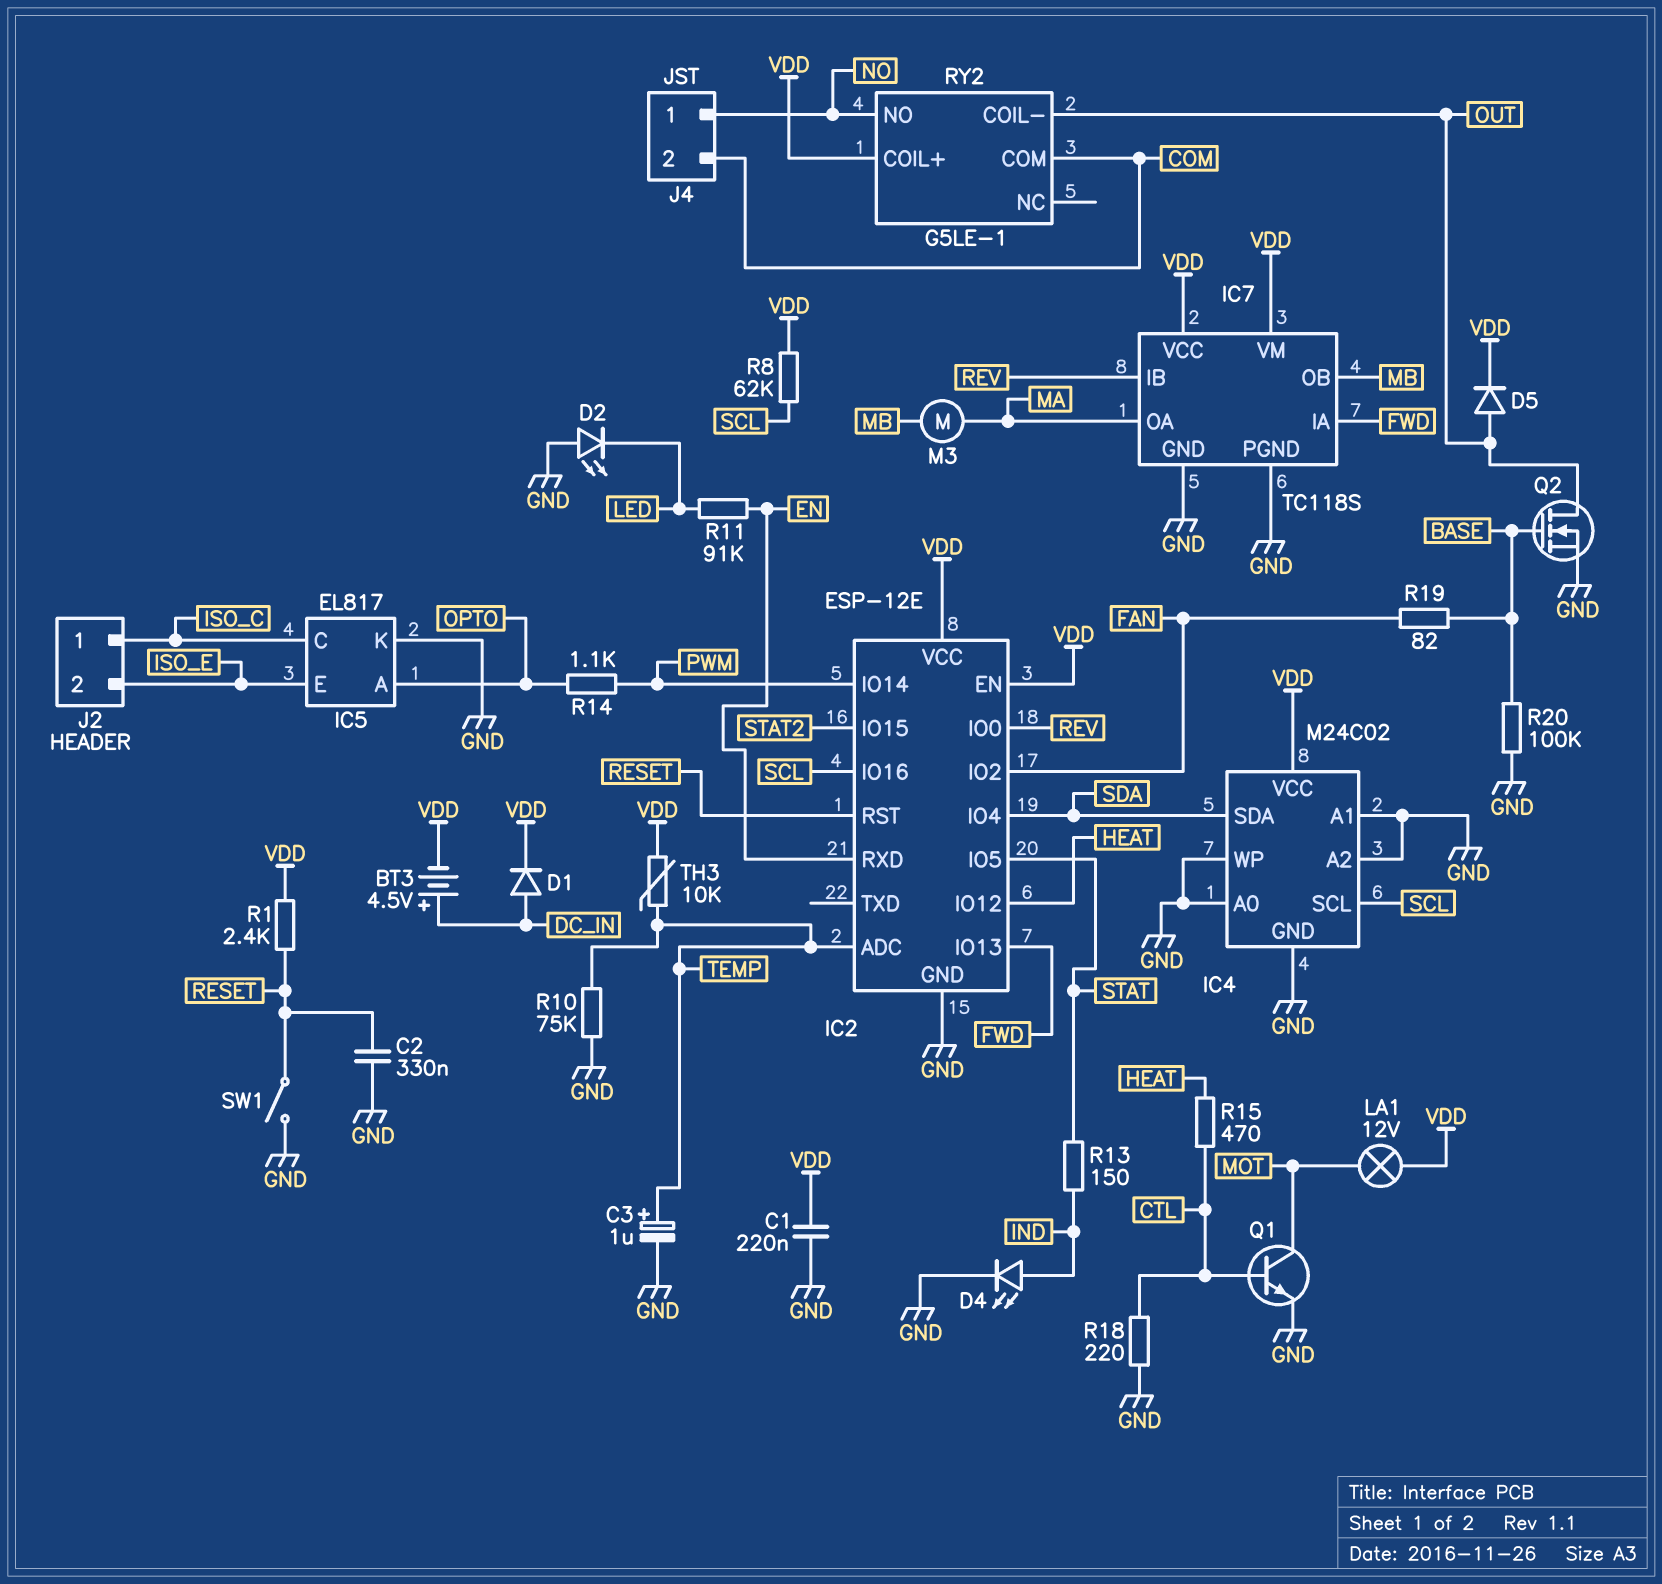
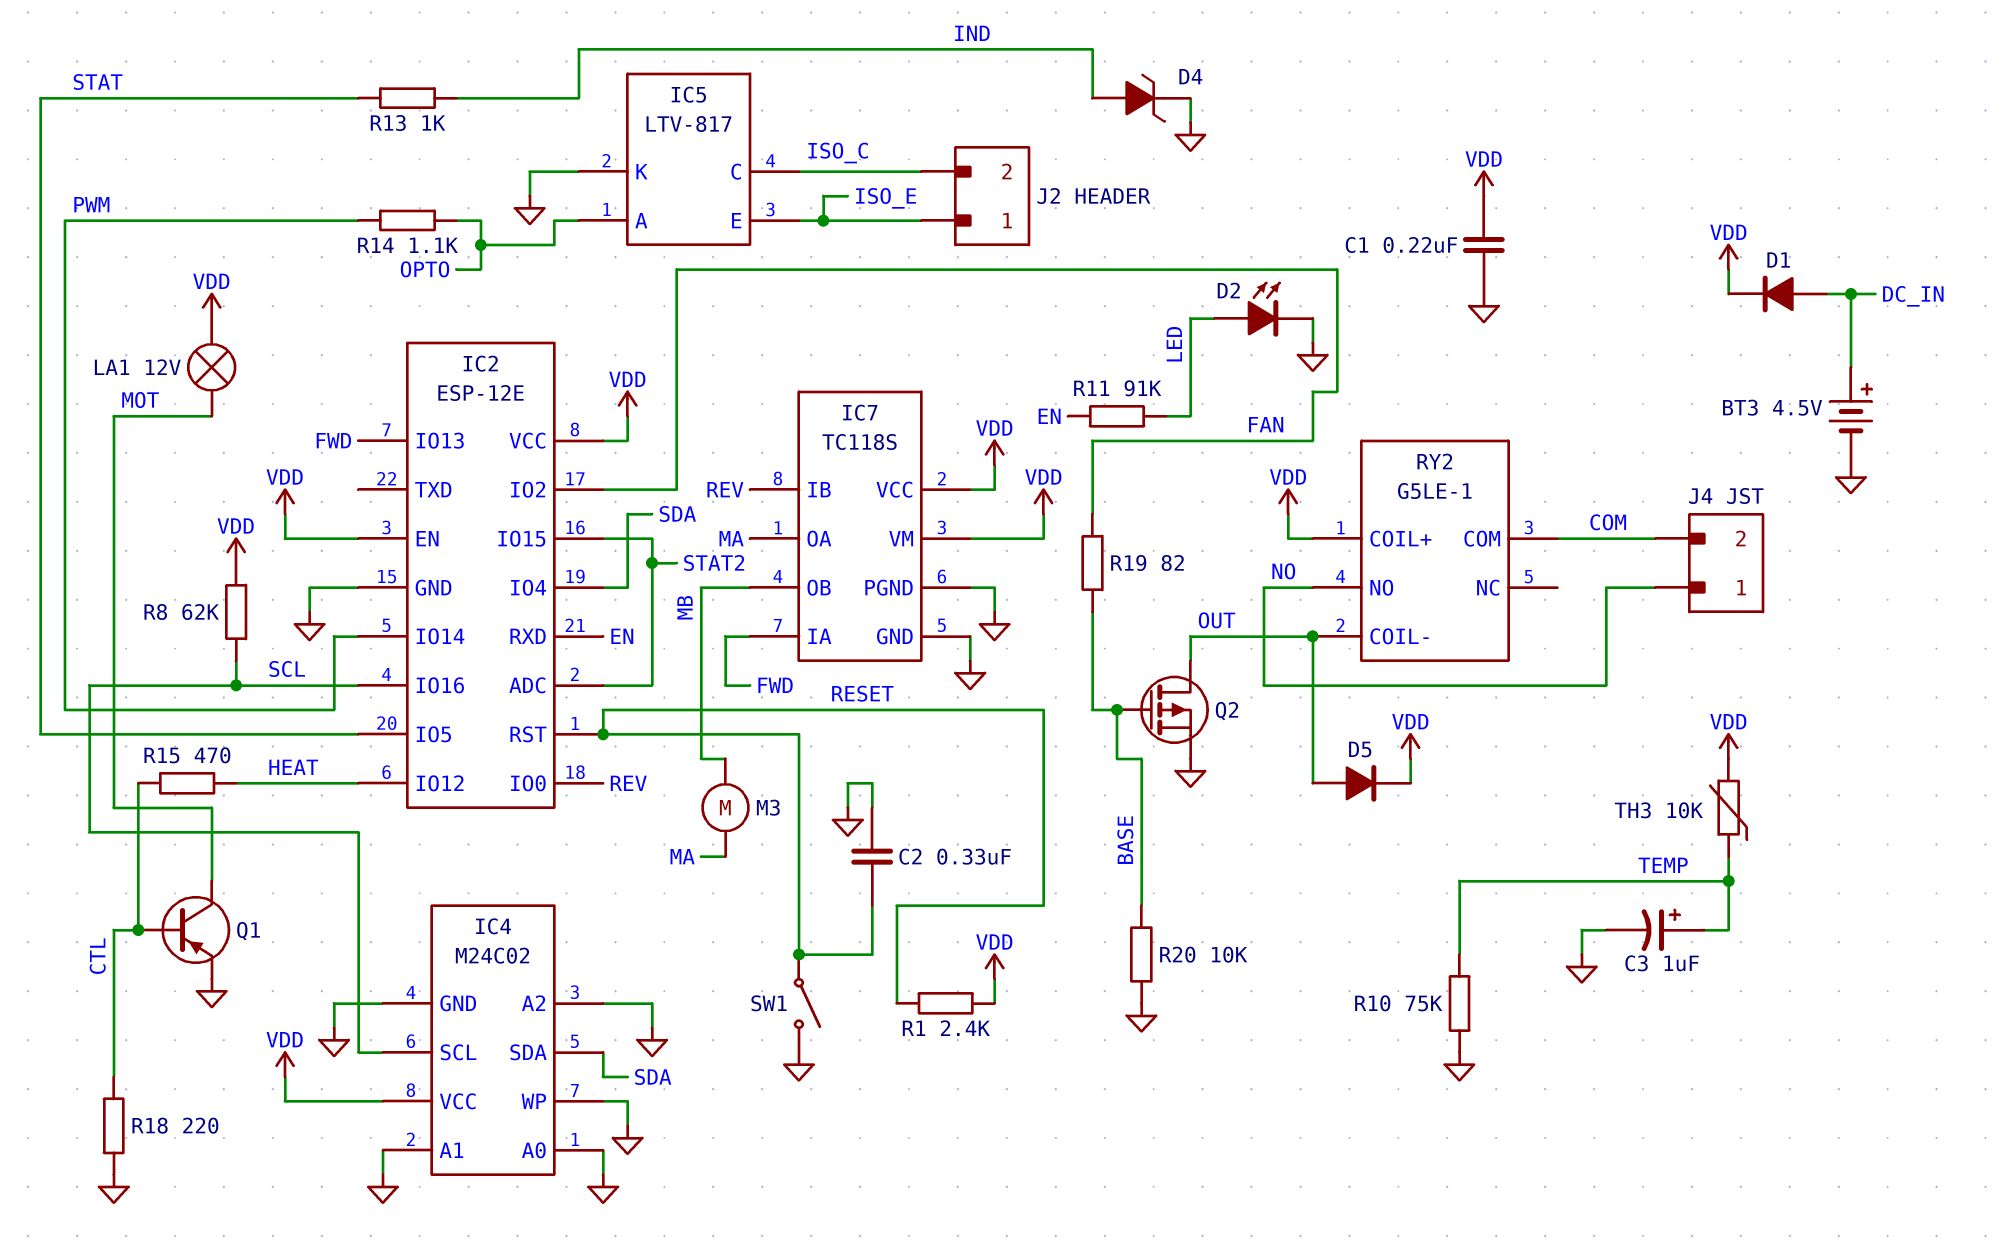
BT3: 4.5V (plus DC_IN, minus VDD) -> 4.5V (plus DC_IN, minus GND)
D2: LED (A GND, K LED) -> LED (A LED, K GND)
D4: LED (A IND, K GND) -> zener (A IND, K GND)
IC2 pin ADC: TEMP -> STAT2
IC5: EL817 -> LTV-817
J2 pin 1: ISO_C -> ISO_E
J2 pin 2: ISO_E -> ISO_C
Q1: NPN (B CTL, C MOT, E GND) -> PNP (B CTL, C MOT, E GND)
Q2: NMOS (G BASE, D OUT, S GND) -> PMOS (G BASE, D OUT, S GND)
R13: 150 (IND, STAT) -> 1k (IND, STAT)
R20: 100k (BASE, GND) -> 10k (BASE, GND)

